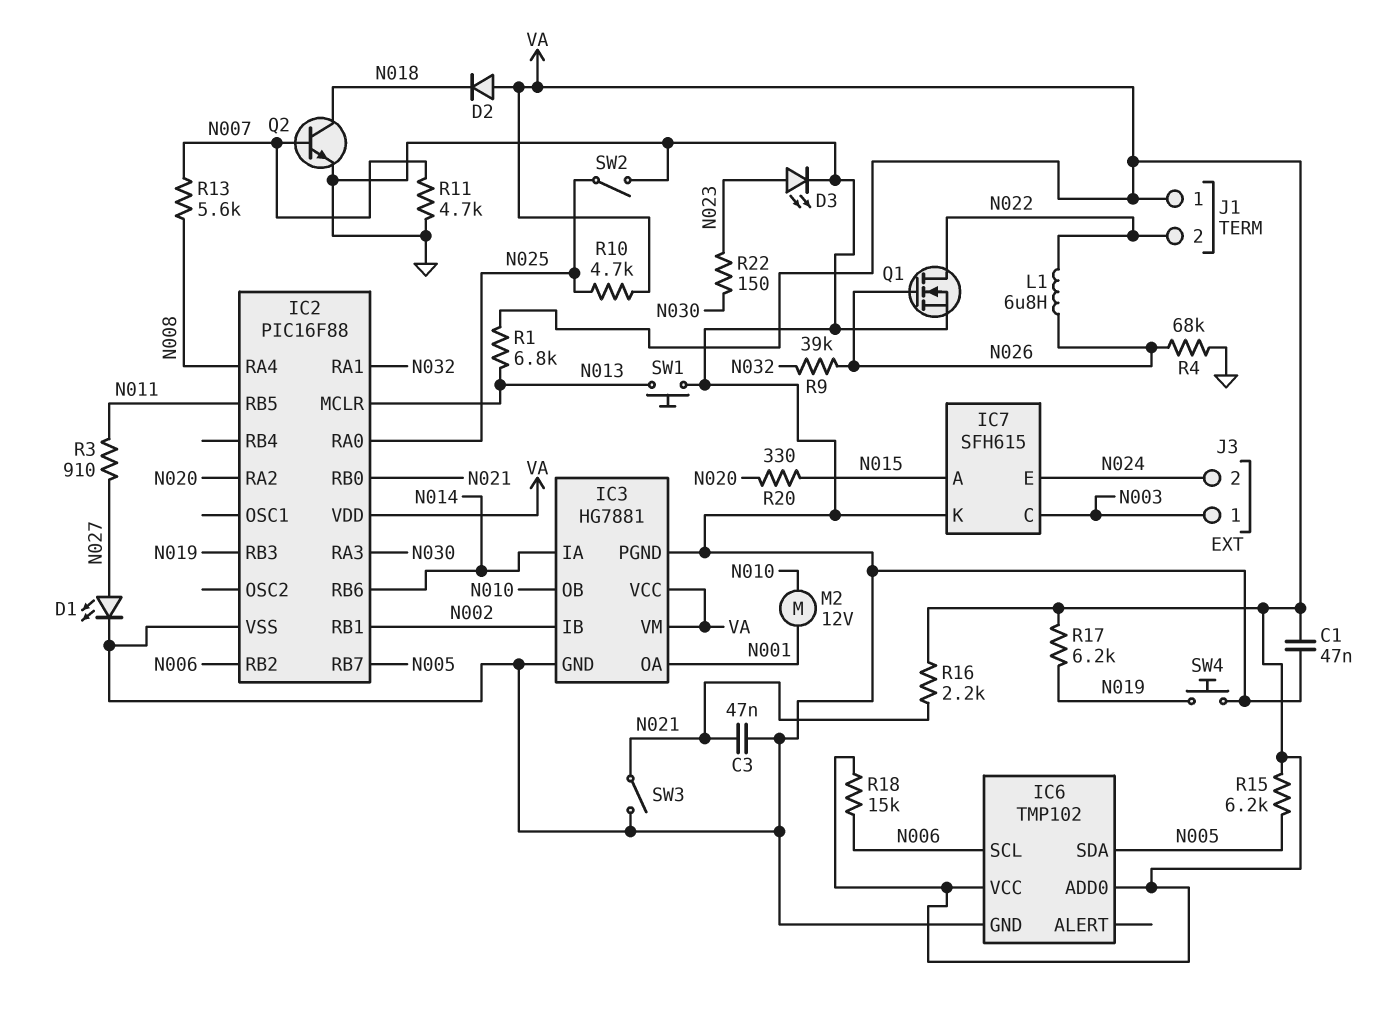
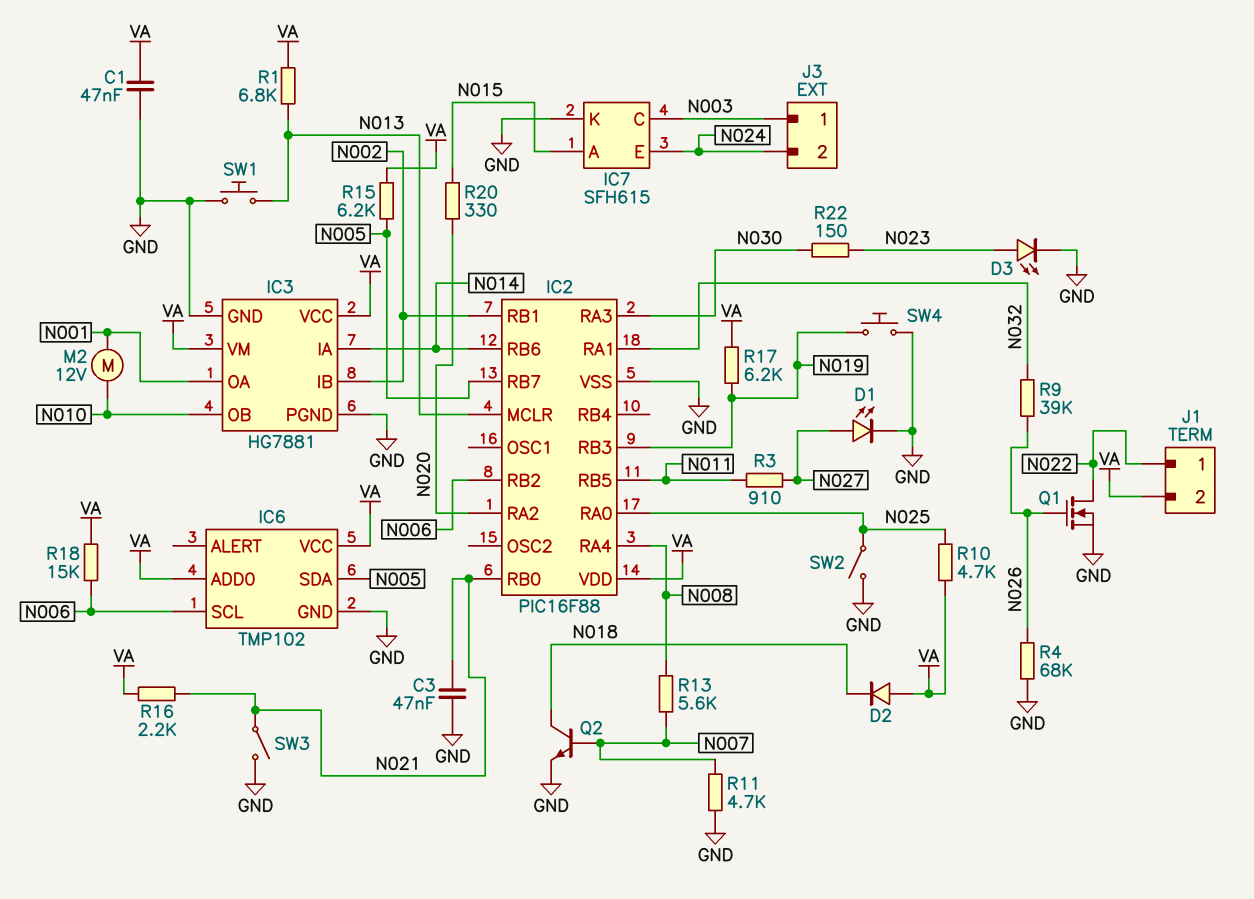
J1 pin 1: VA -> N022
J1 pin 2: N022 -> VA
L1: 6.8uH (N022, N026) -> none

